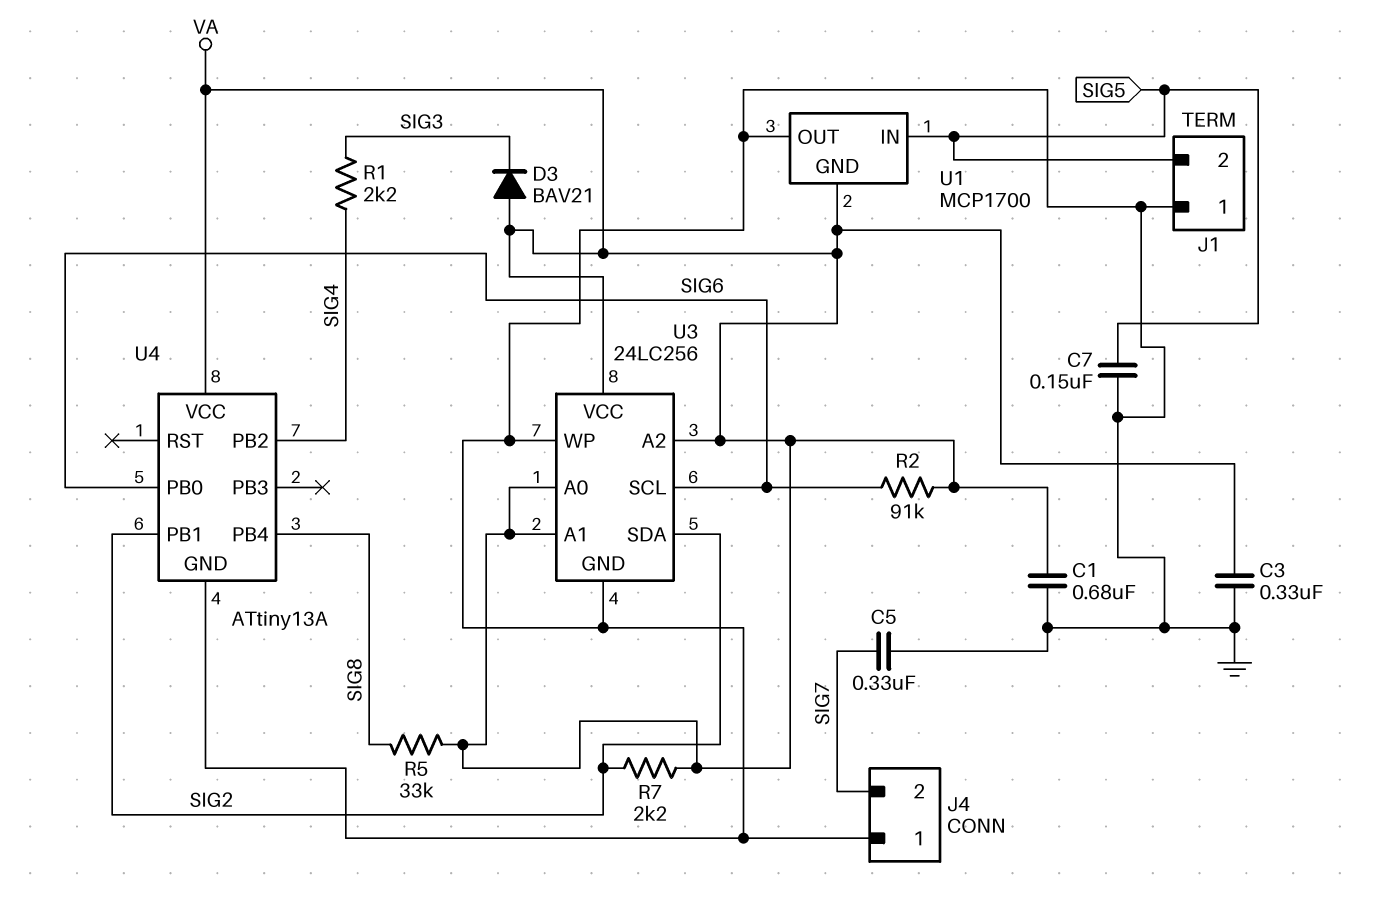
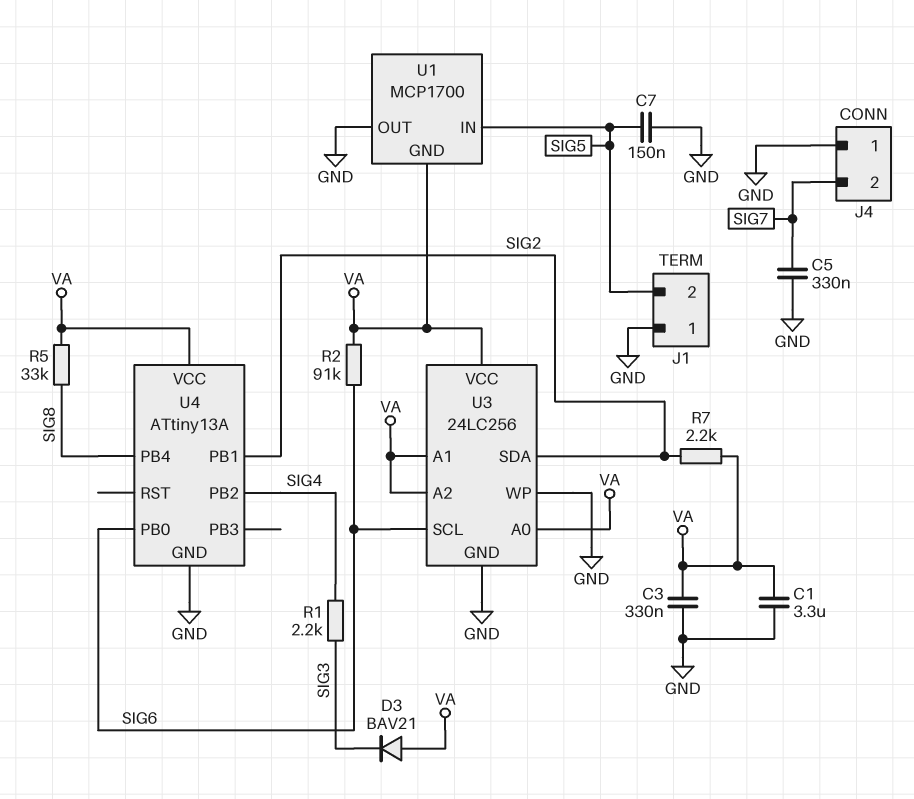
C1: 680nF (GND, VA) -> 3.3uF (GND, VA)

